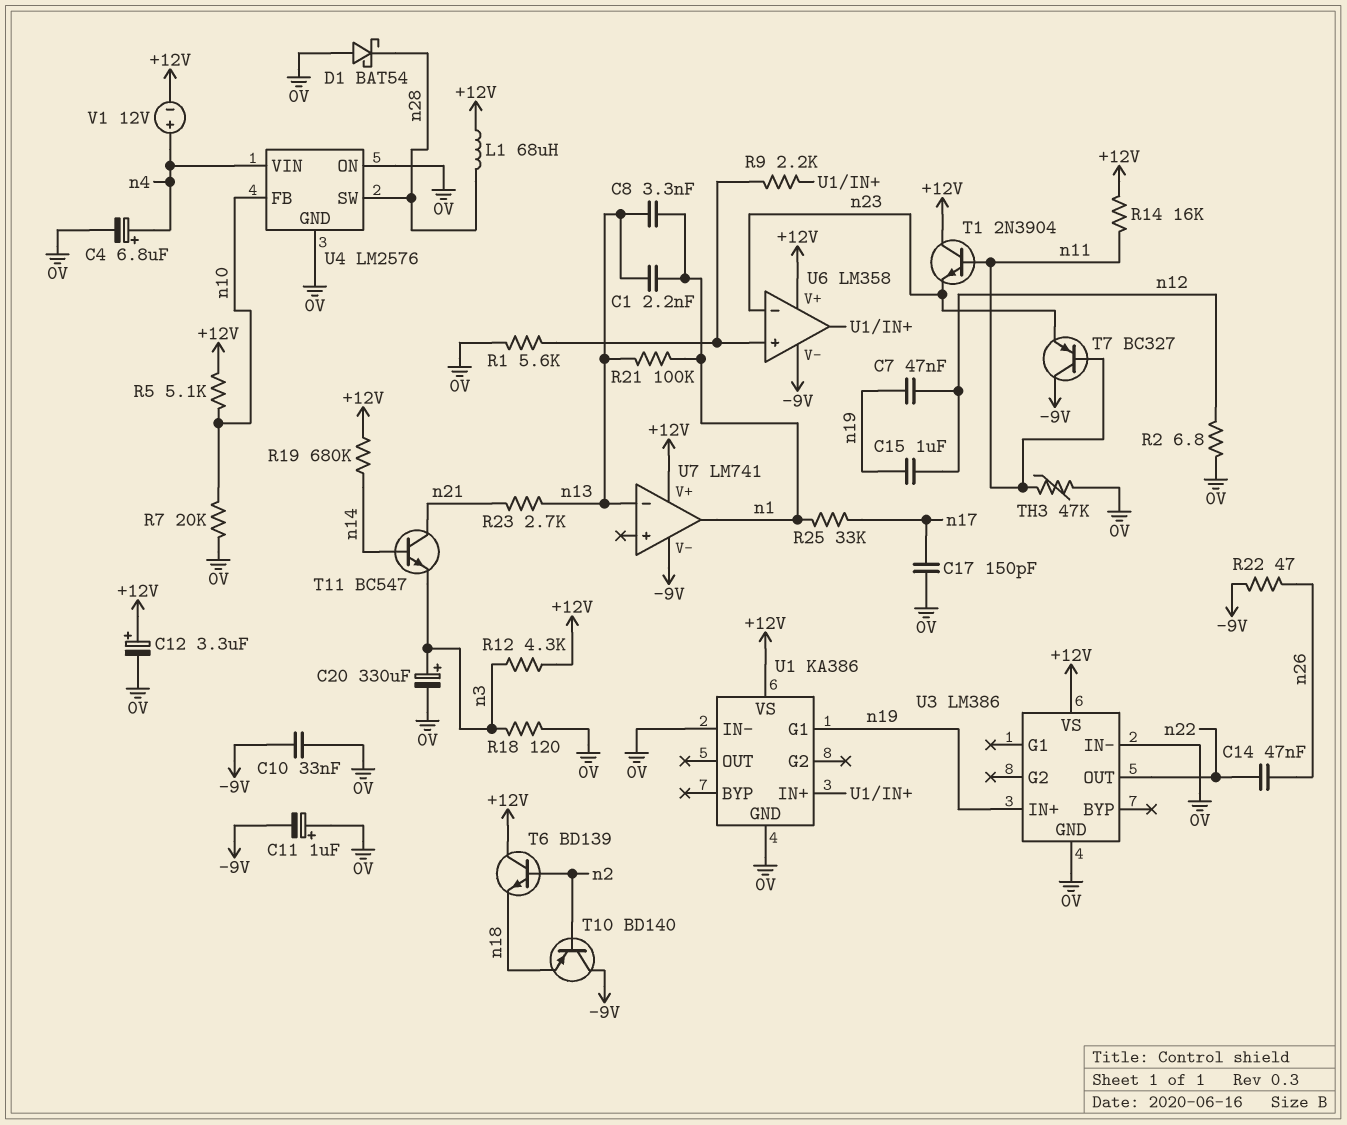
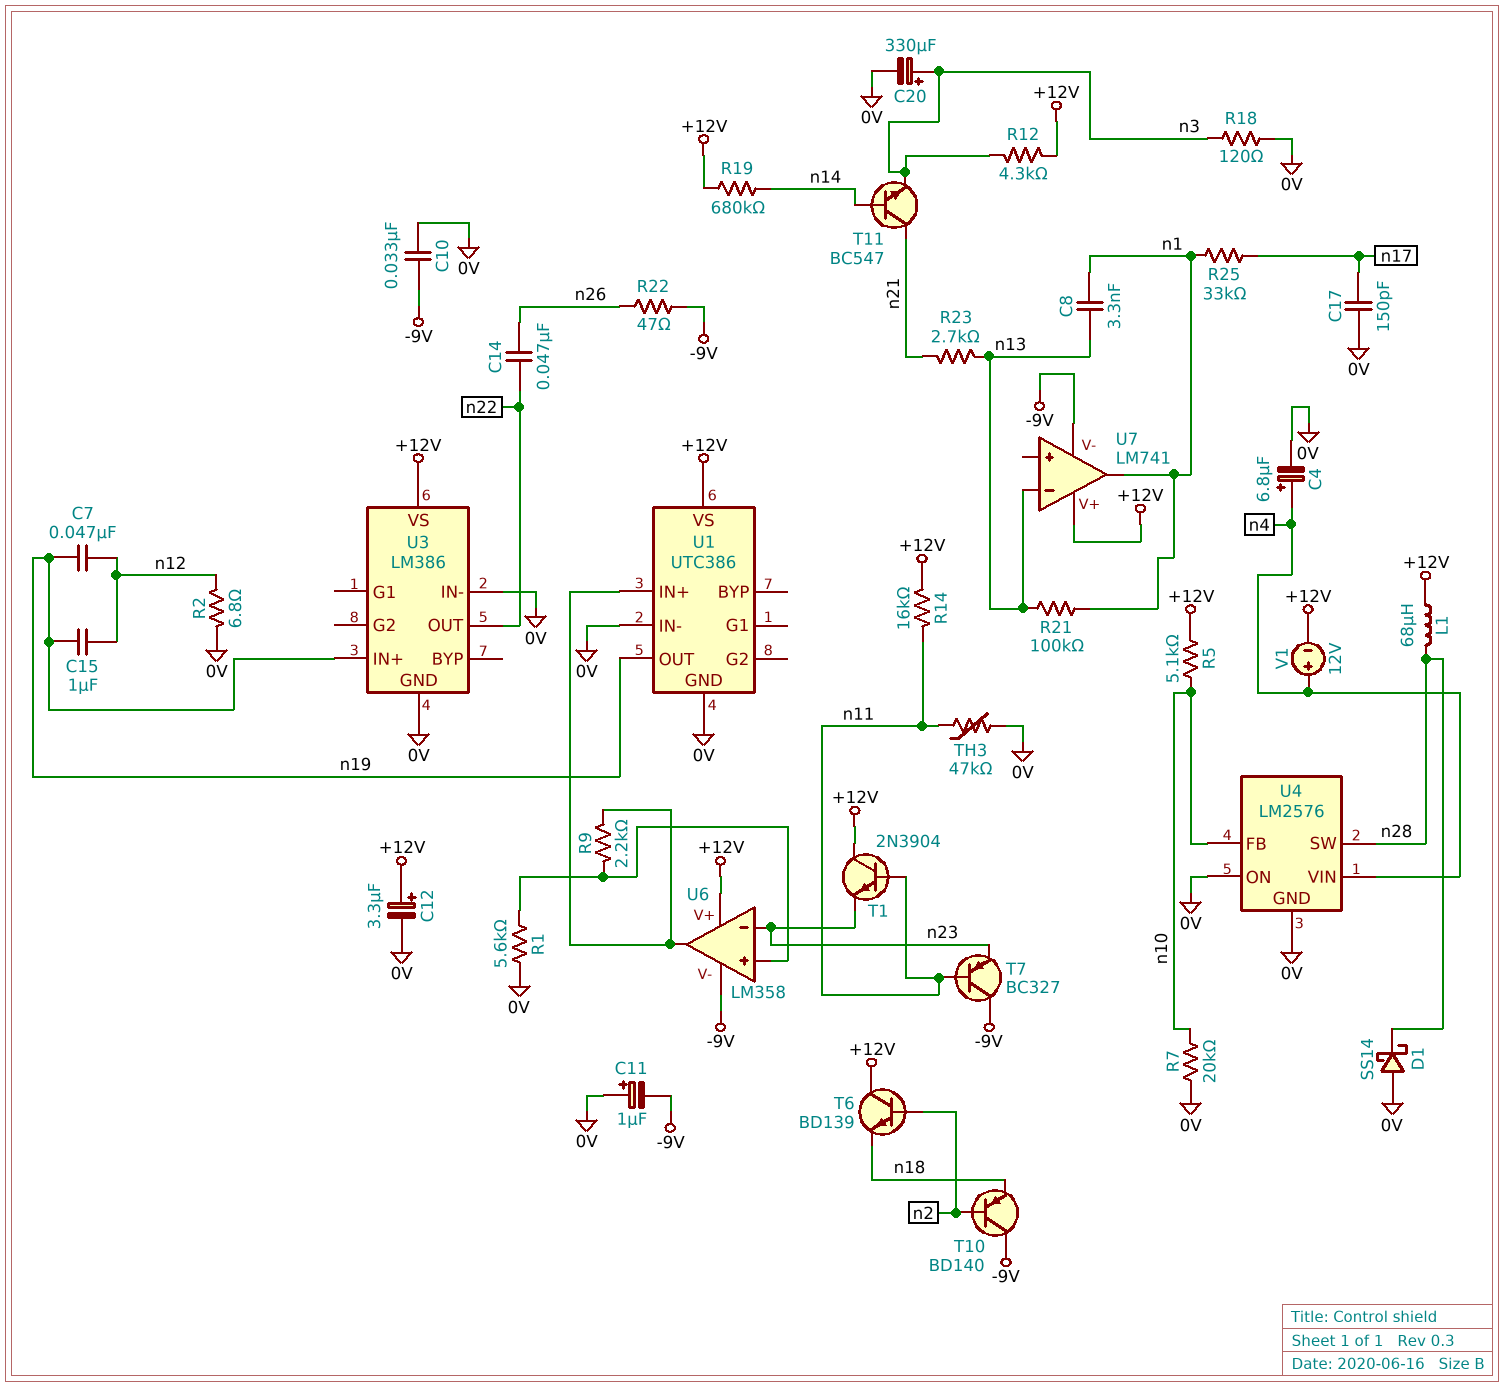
C1: 2.2nF (n1, n13) -> none
D1: schottky BAT54 (A 0V, K n28) -> schottky SS14 (A 0V, K n28)
U1: KA386 -> UTC386
U1 pin G1: n19 -> none
U1 pin OUT: none -> n19

